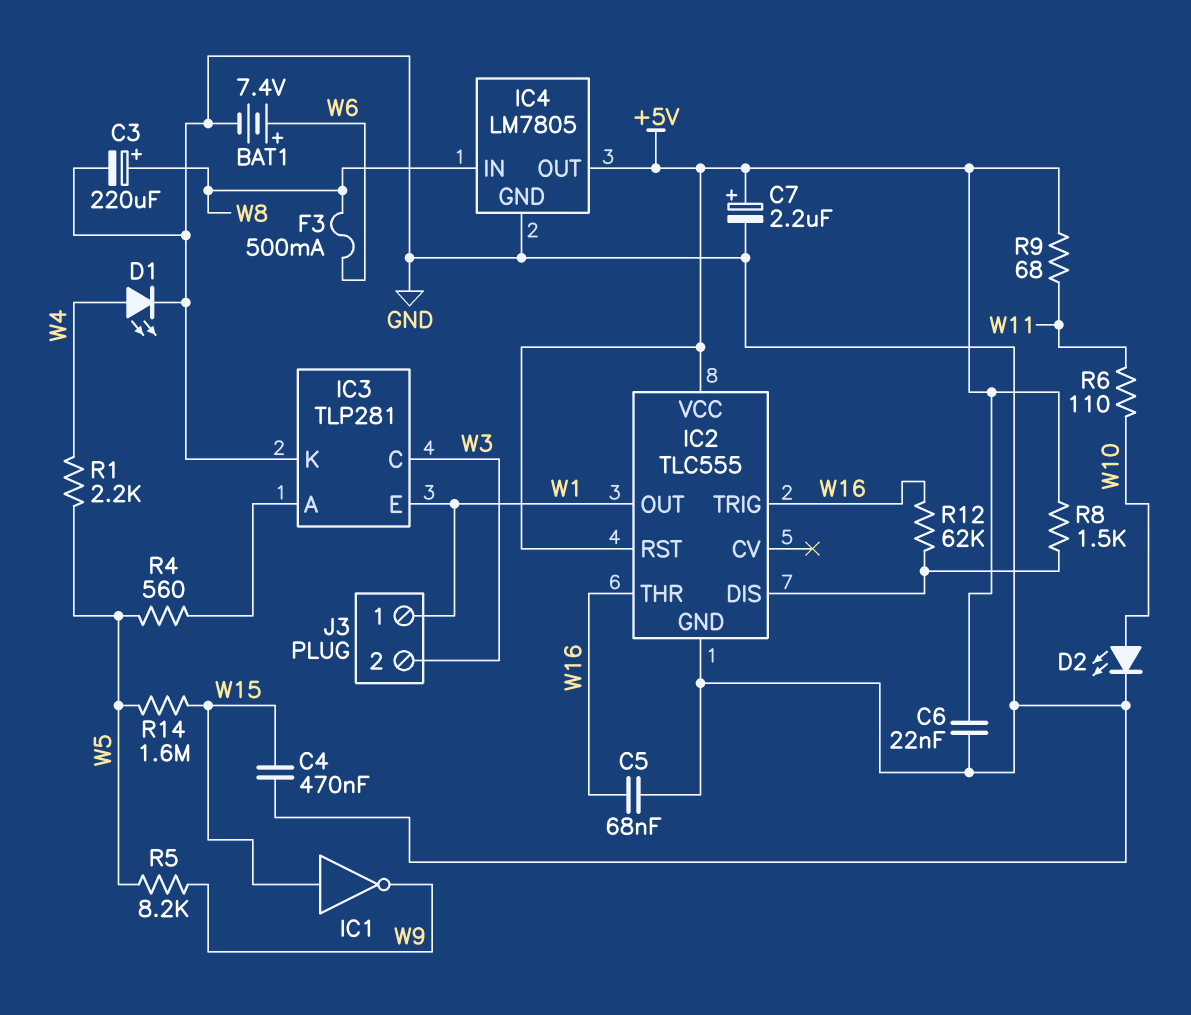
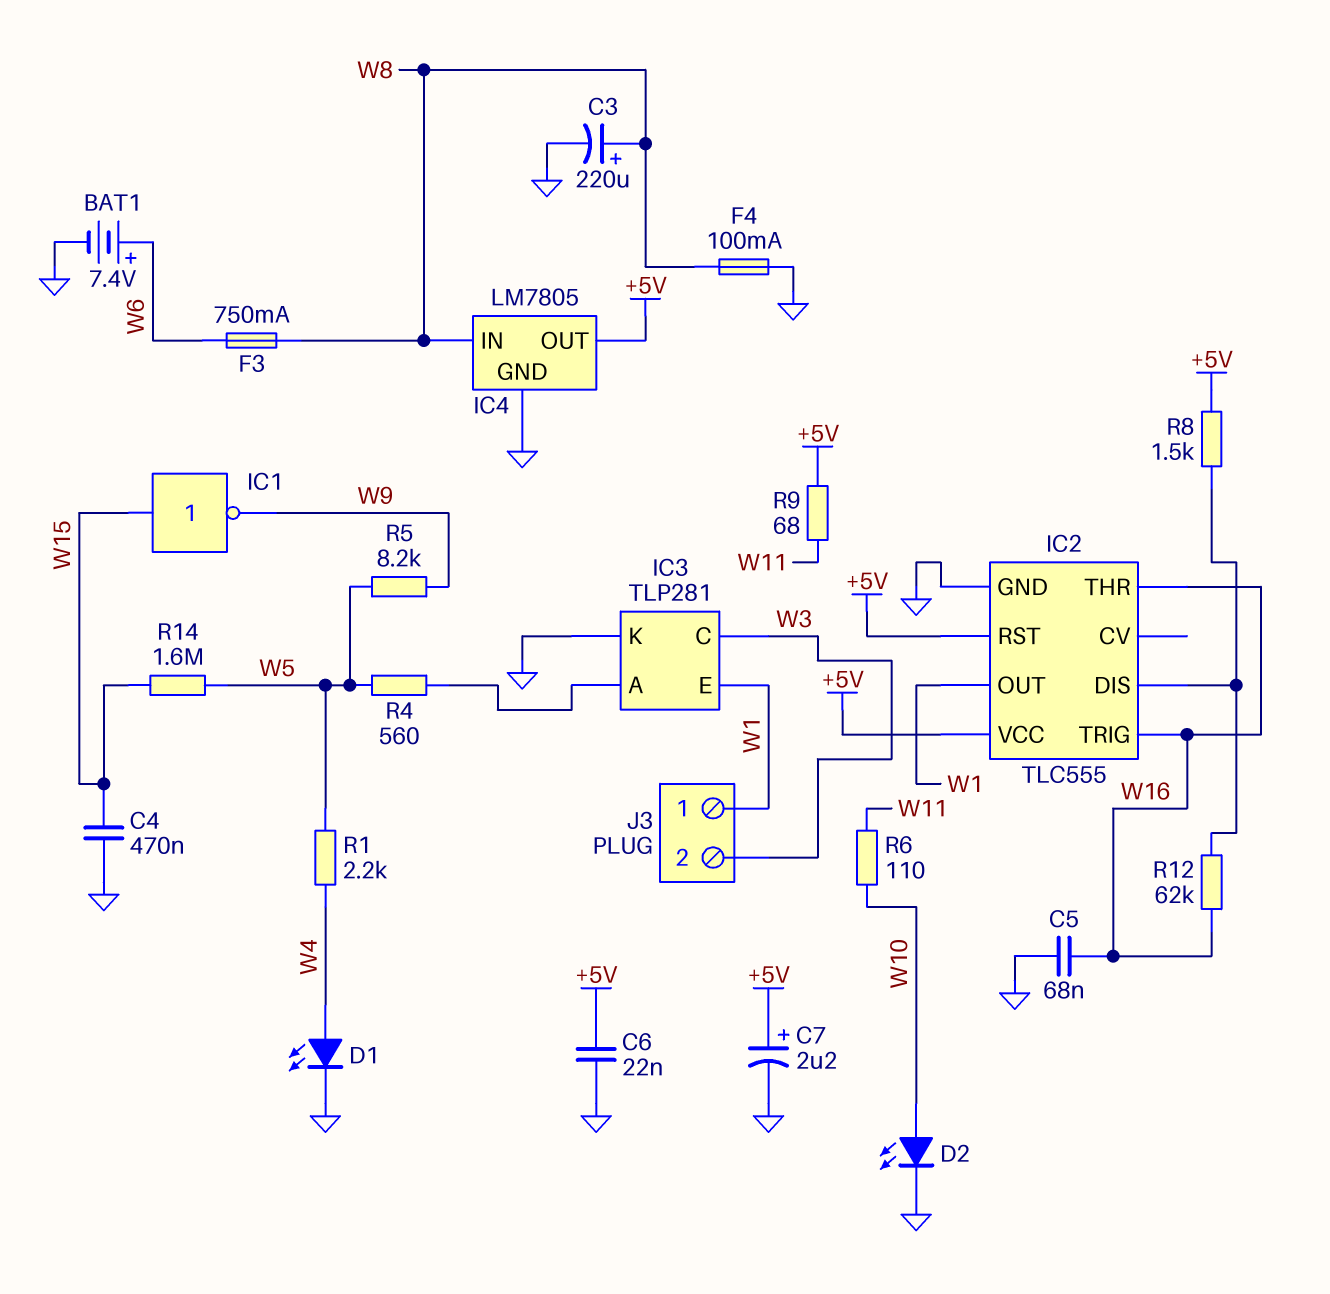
F3: 500mA (W6, W8) -> 750mA (W6, W8)
F4: none -> 100mA (GND, W8)

